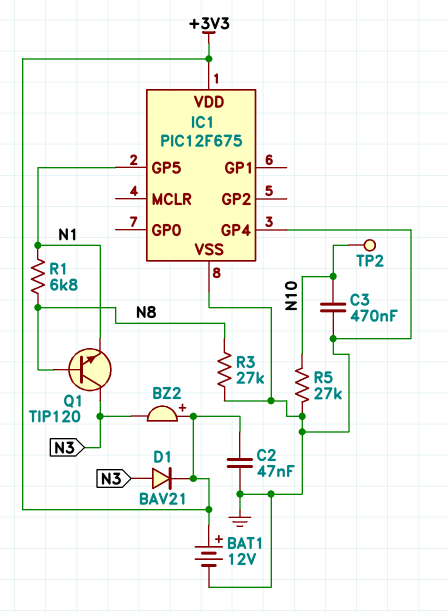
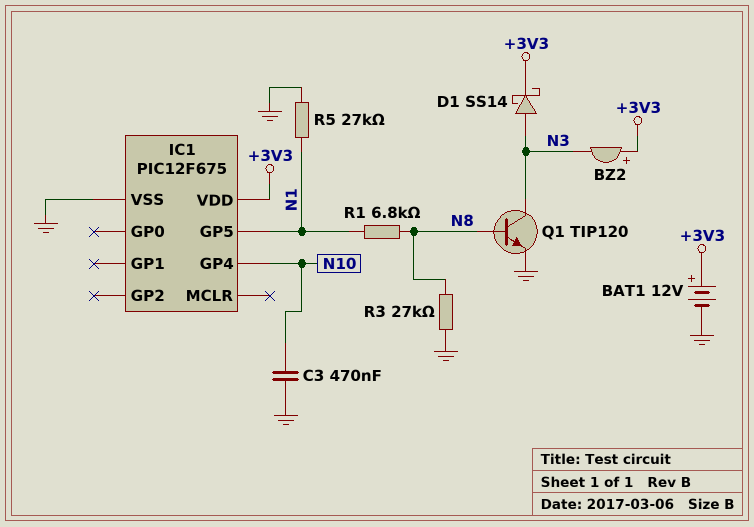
C2: 47nF (+3V3, GND) -> none
D1: diode BAV21 (A N3, K +3V3) -> schottky SS14 (A N3, K +3V3)
IC1 pin GP4: GND -> N10
Q1: NPN TIP120 (B N8, C N3, E N1) -> NPN TIP120 (B N8, C N3, E GND)
R5: 27k (GND, N10) -> 27k (GND, N1)
TP2: test point (N10) -> none

